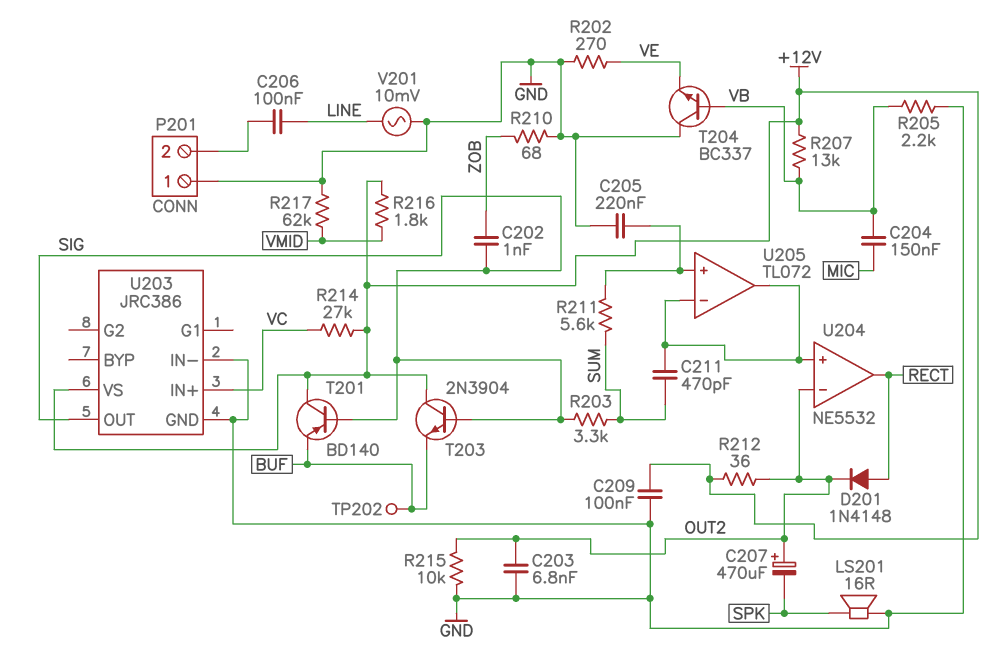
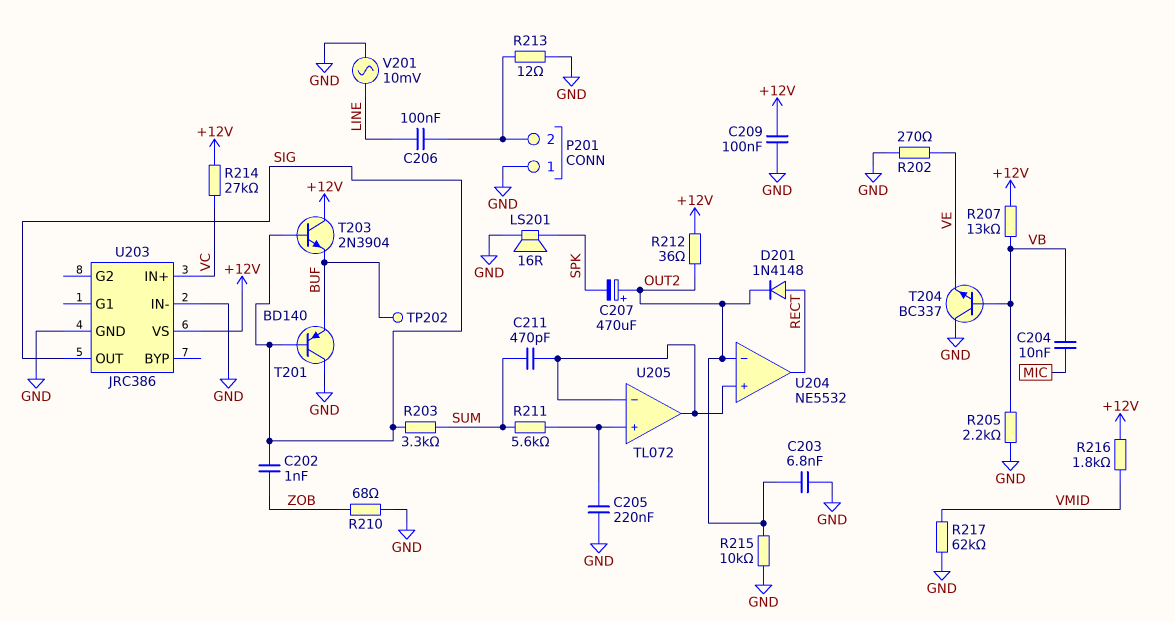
C204: 150nF (MIC, VB) -> 10nF (MIC, VB)
R213: none -> 12 (GND, P201/2)
T201: PNP BD140 (B SIG, C +12V, E BUF) -> PNP BD140 (B SIG, C GND, E BUF)

